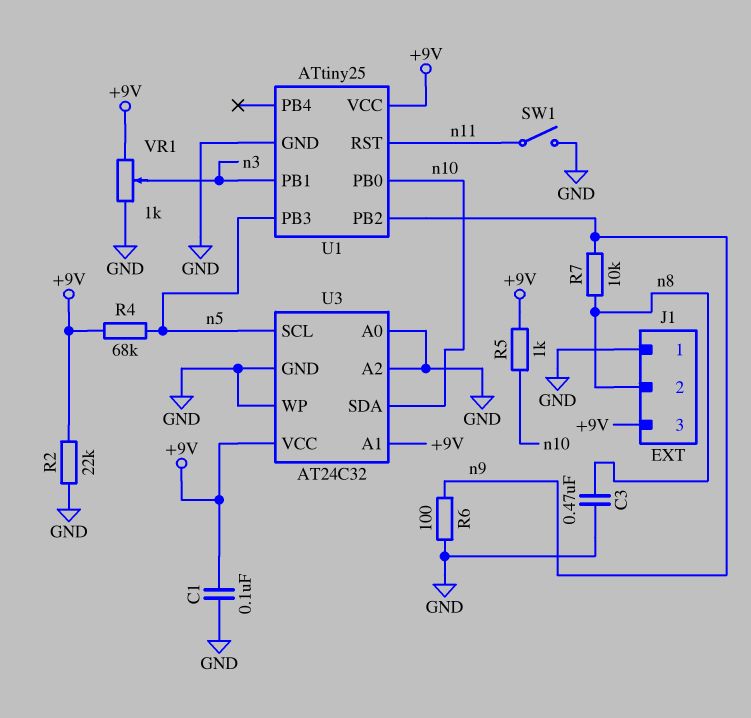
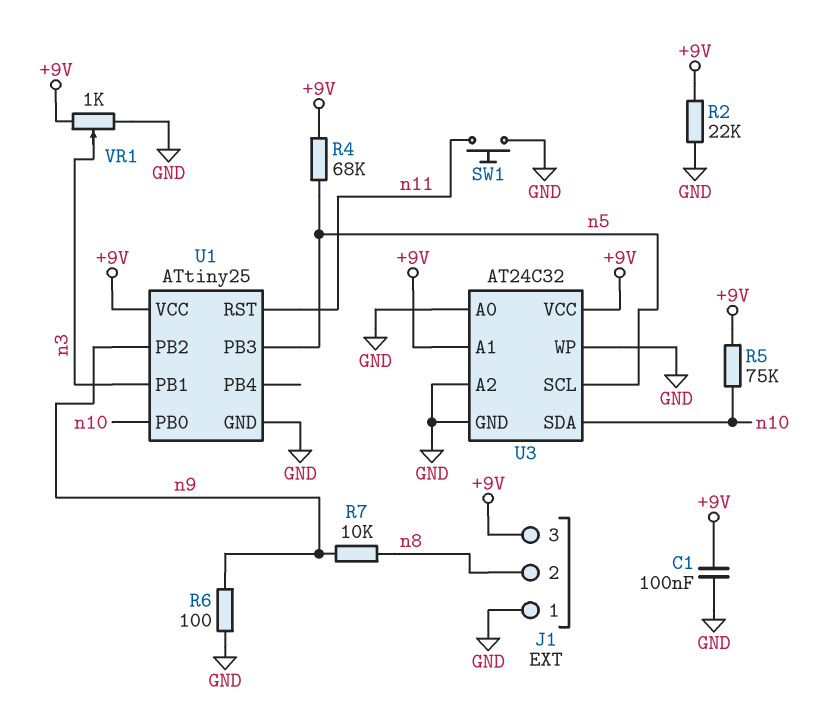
C3: 470nF (GND, n8) -> none
R5: 1k (+9V, n10) -> 75k (+9V, n10)
SW1: switch (GND, n11) -> button (GND, n11)

